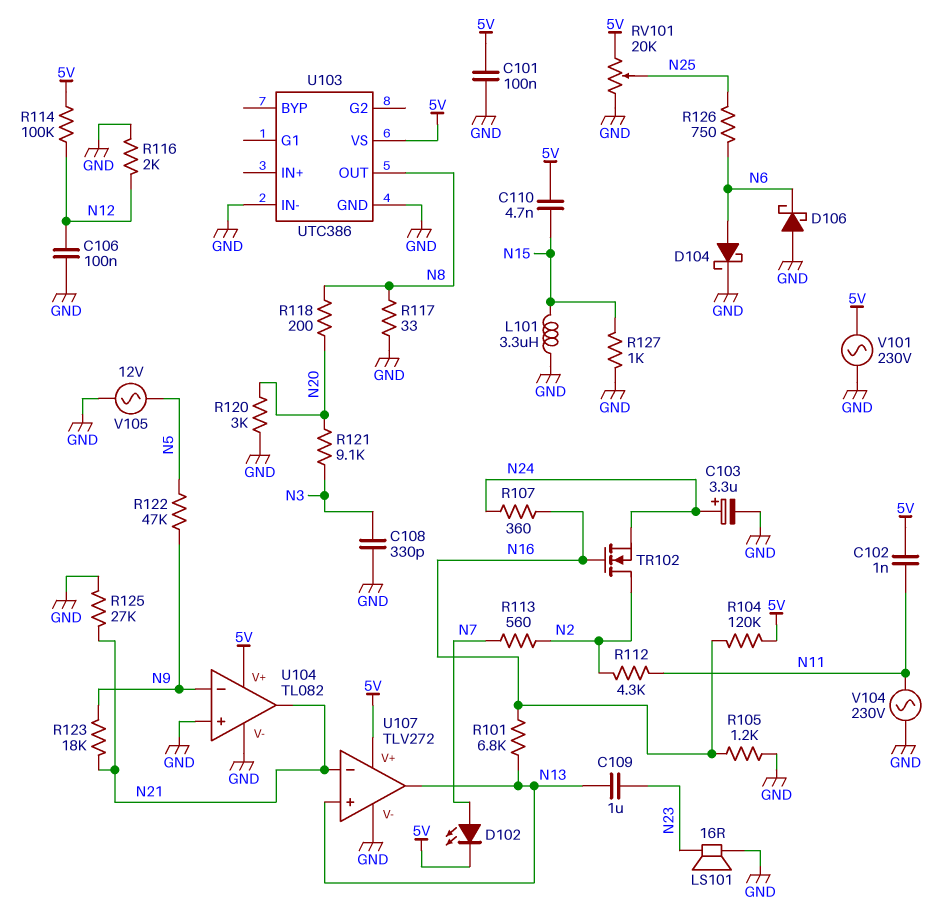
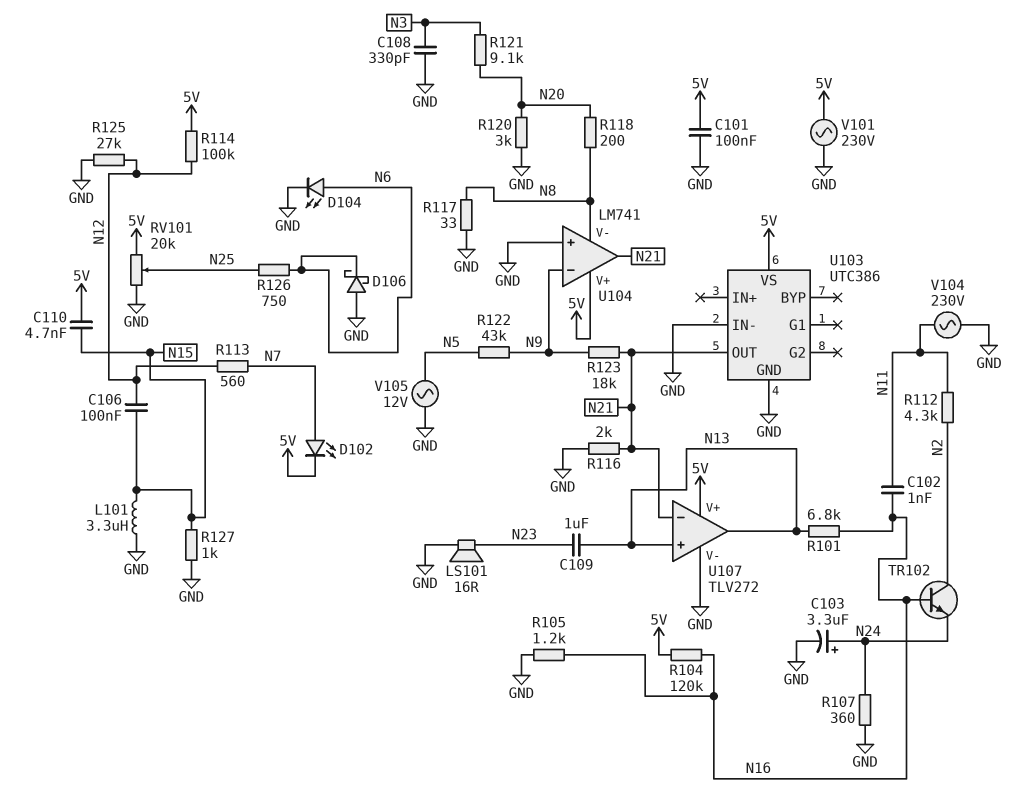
C102: 1nF (5V, N11) -> 1nF (N11, N16)
C106: 100nF (GND, N12) -> 100nF (N12, N15)
D104: schottky (A N6, K GND) -> LED (A N6, K GND)
R107: 360 (N16, N24) -> 360 (GND, N24)
R113: 560 (N2, N7) -> 560 (N7, N12)
R116: 2k (GND, N12) -> 2k (GND, N21)
R122: 47k (N5, N9) -> 43k (N5, N9)
R125: 27k (GND, N21) -> 27k (GND, N12)
TR102: NMOS (G N16, D N2, S N24) -> NPN (B N16, C N2, E N24)
U103 pin OUT: N8 -> N21
U104: TL082 -> LM741
U104 pin V-: GND -> N8

